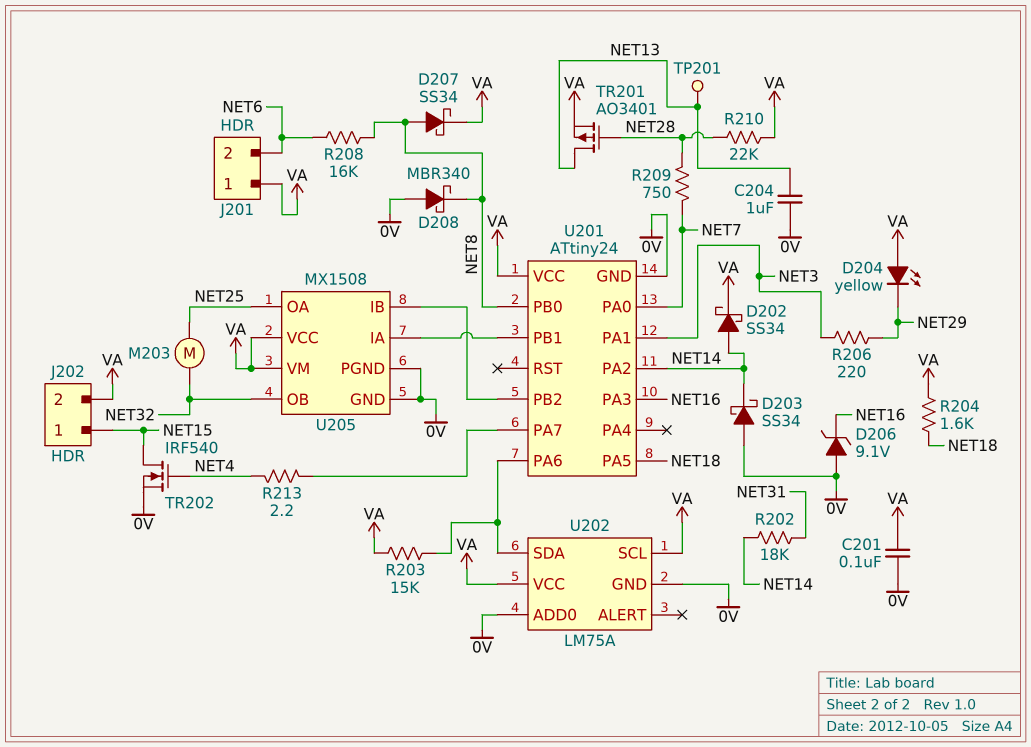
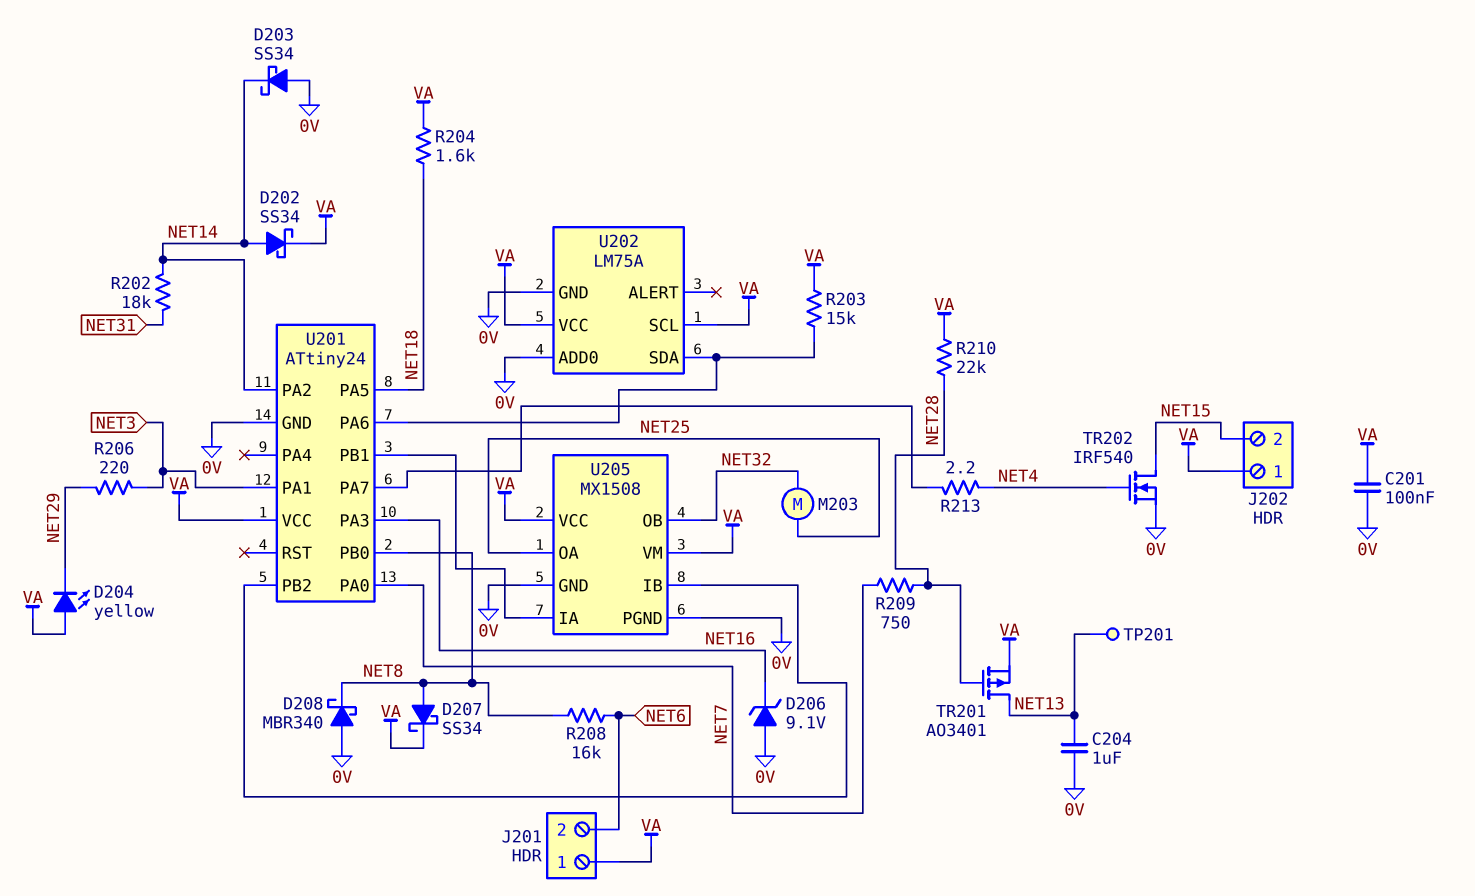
J202 pin 1: NET15 -> VA
J202 pin 2: VA -> NET15

